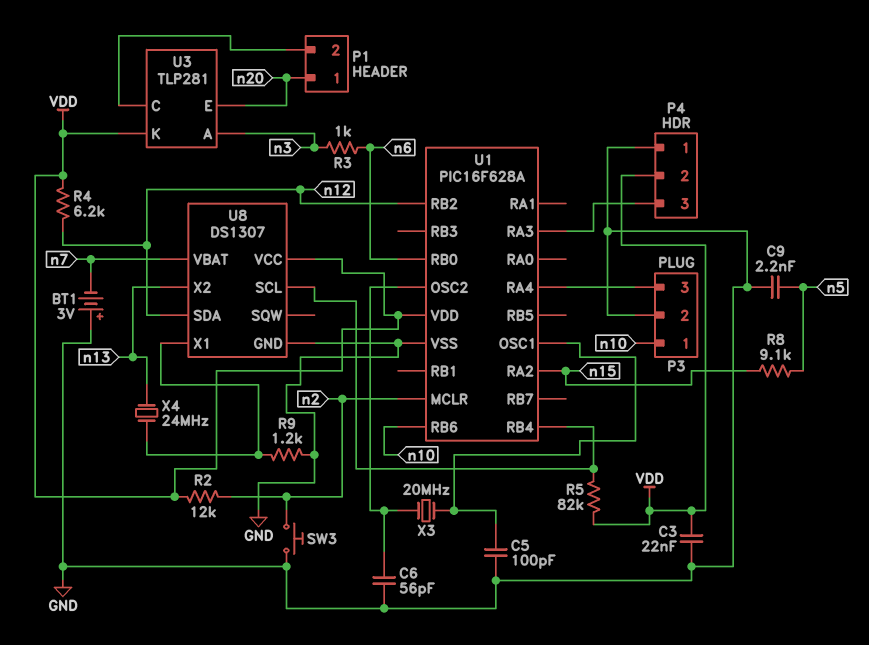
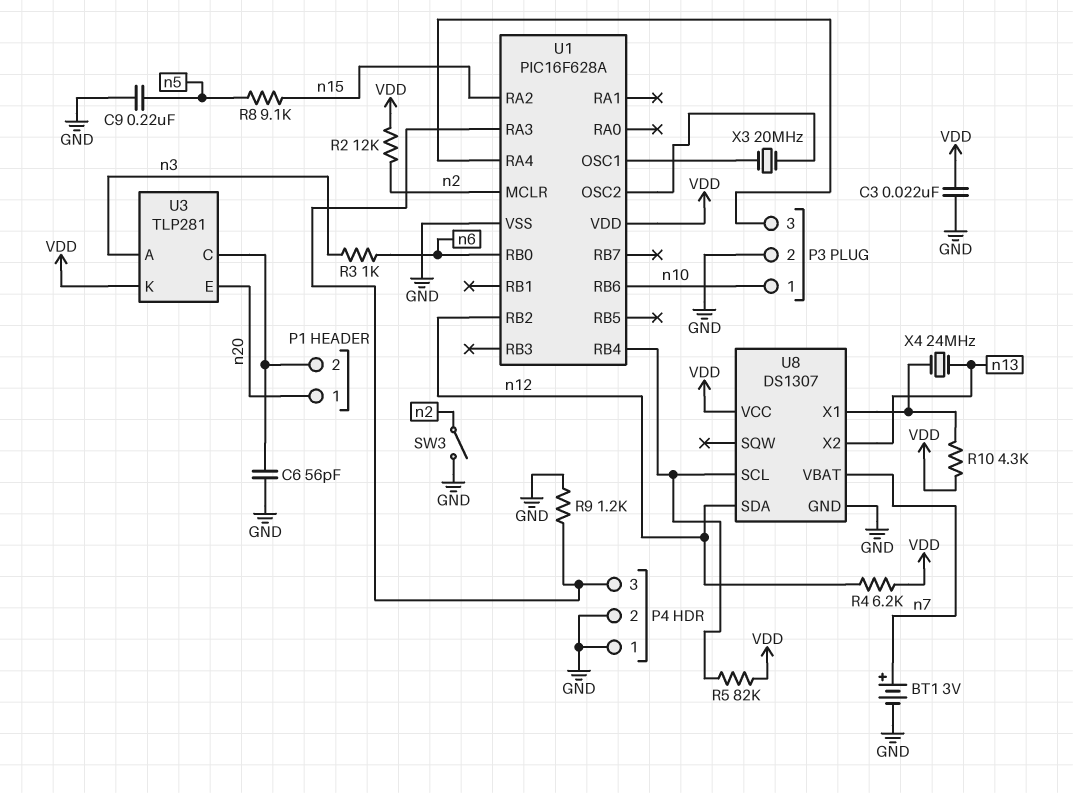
BT1: 3V (plus GND, minus n7) -> 3V (plus n7, minus GND)
C5: 100pF (GND, U1/OSC1) -> none
C6: 56pF (GND, U1/OSC2) -> 56pF (GND, P1/2)
C9: 2.2nF (GND, n5) -> 220nF (GND, n5)
P4 pin 2: VDD -> GND
R9: 1.2k (GND, U8/X1) -> 1.2k (GND, P4/3)
R10: none -> 4.3k (U8/X1, VDD)
SW3: button (GND, n2) -> switch (GND, n2)

